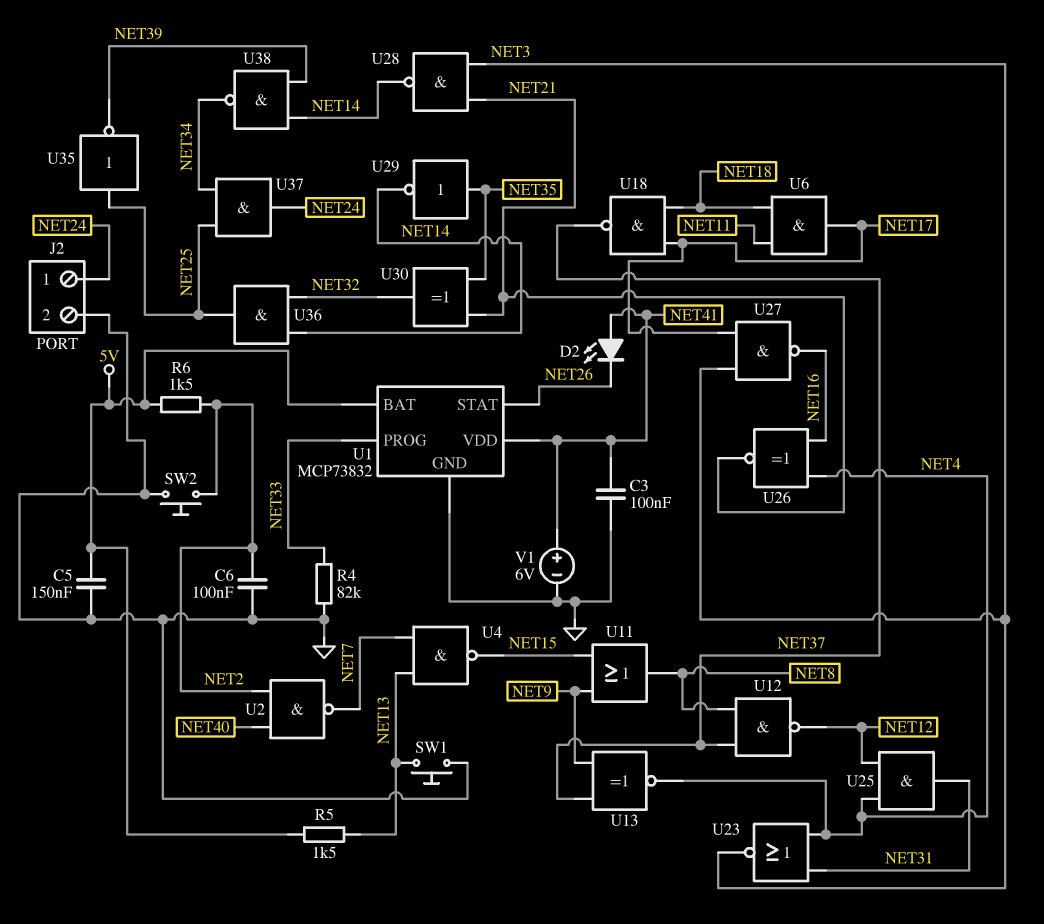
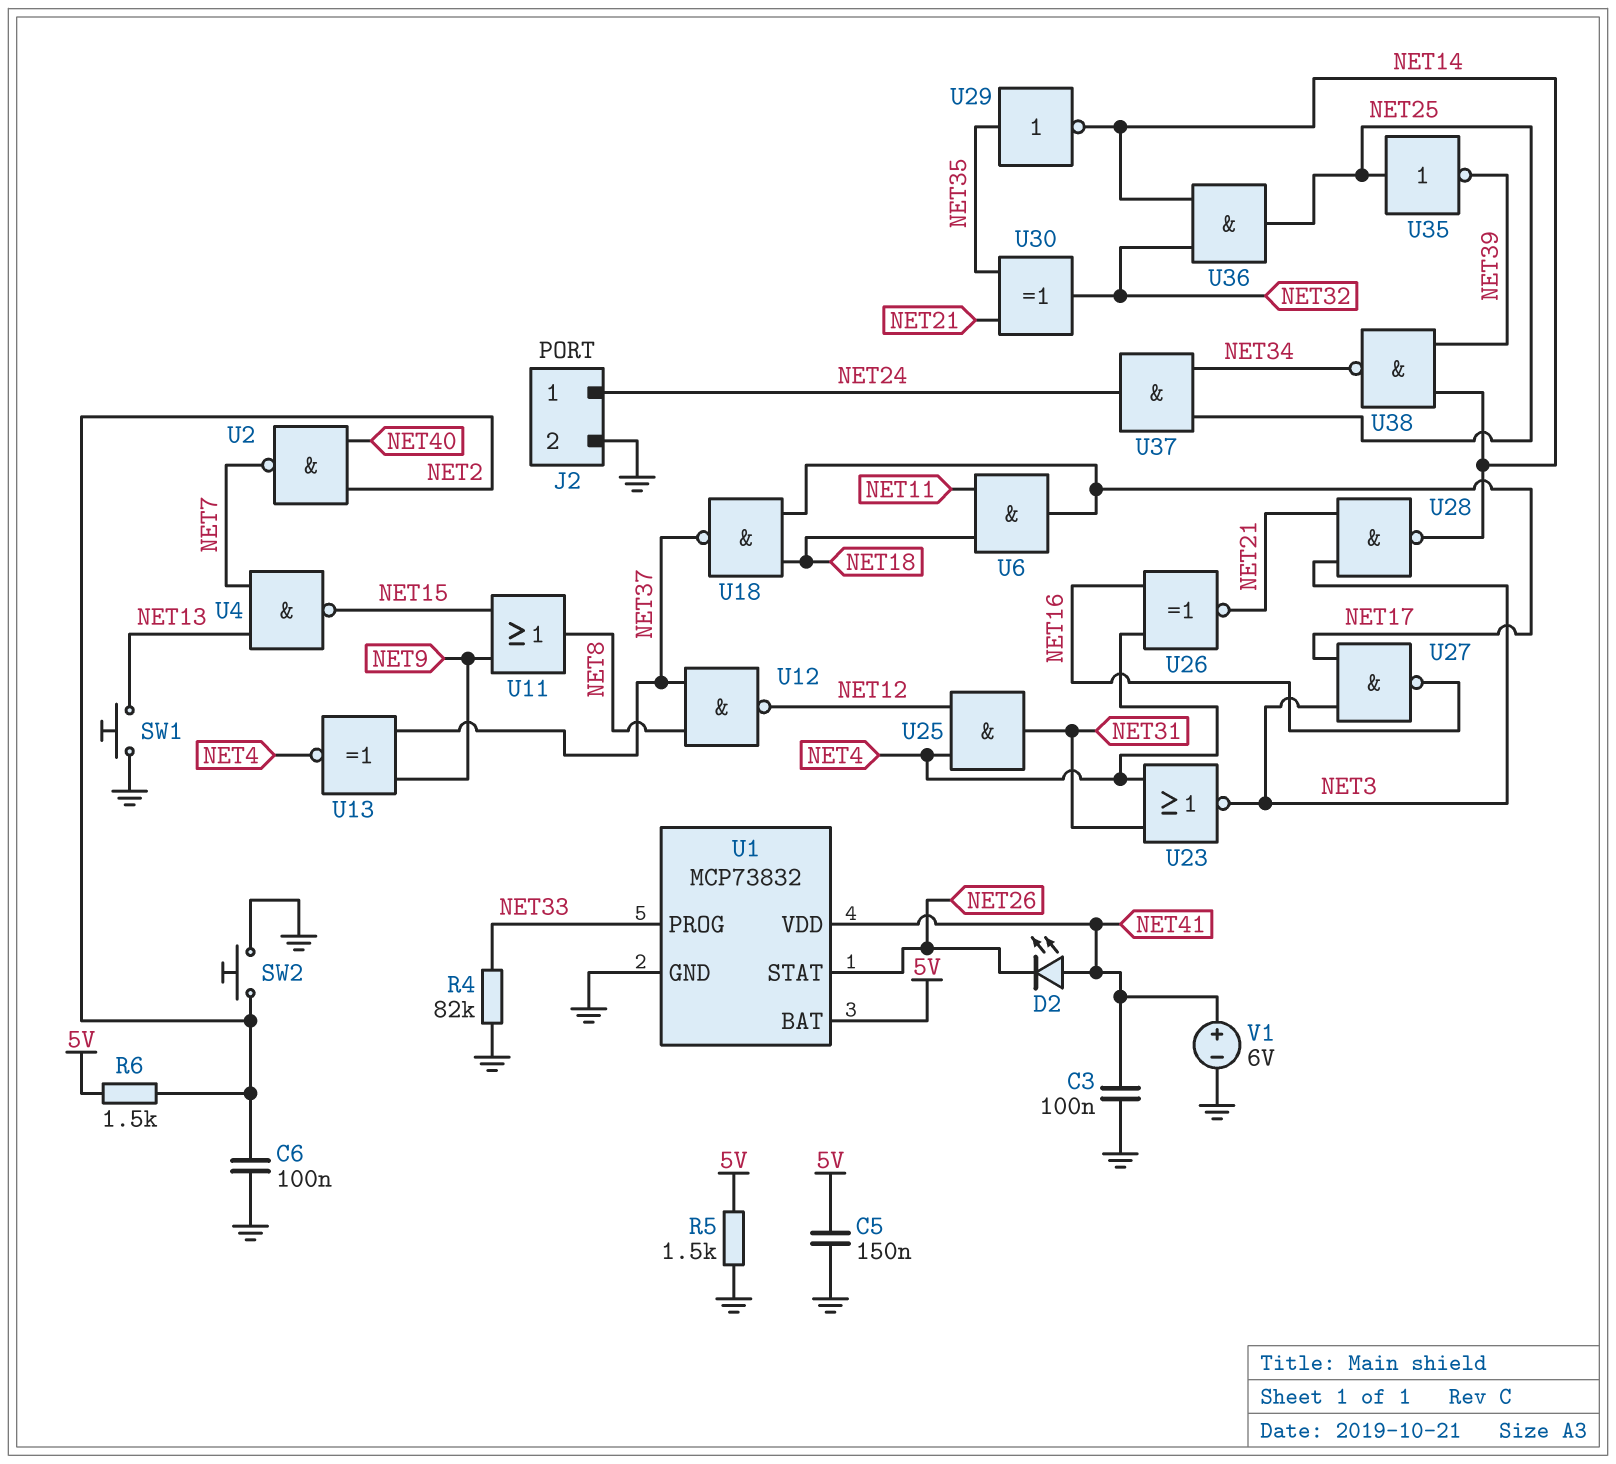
R5: 1.5k (5V, NET13) -> 1.5k (5V, GND)

